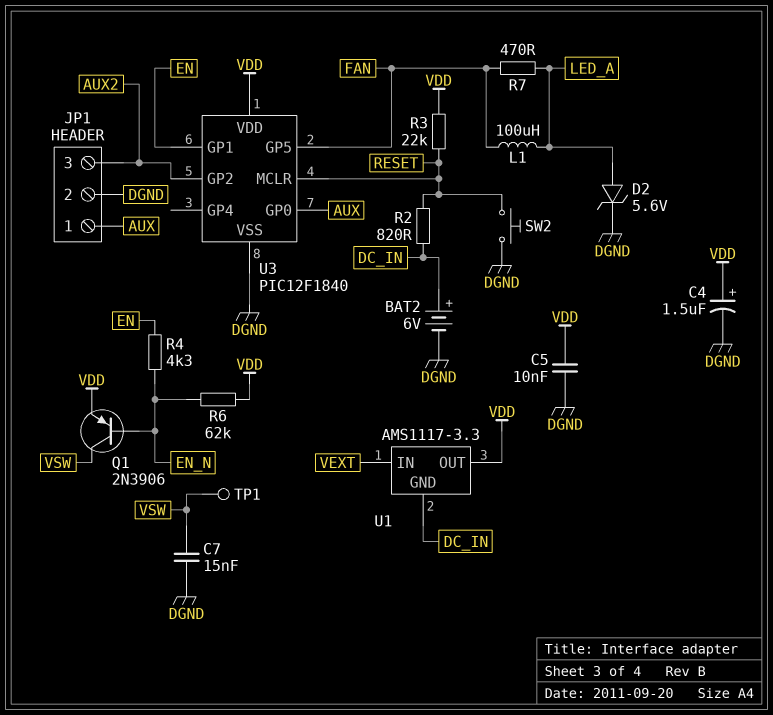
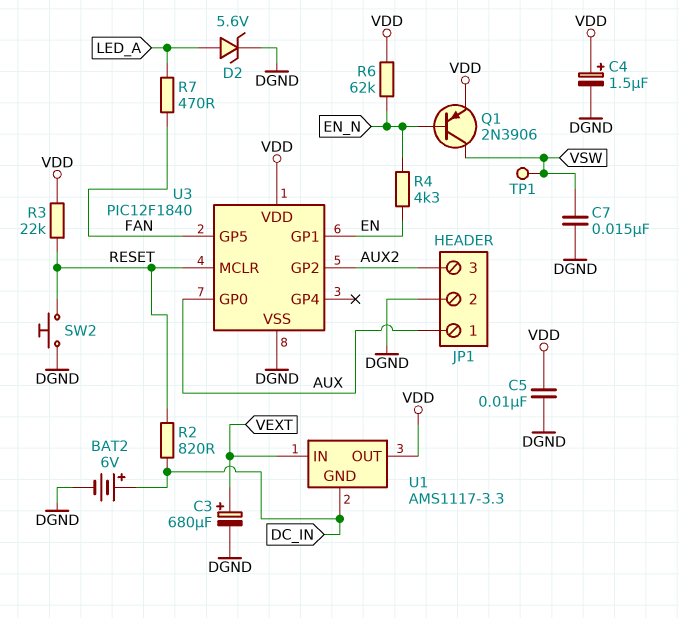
C3: none -> 680uF (plus VEXT, minus DGND)
L1: 100uH (FAN, LED_A) -> none

